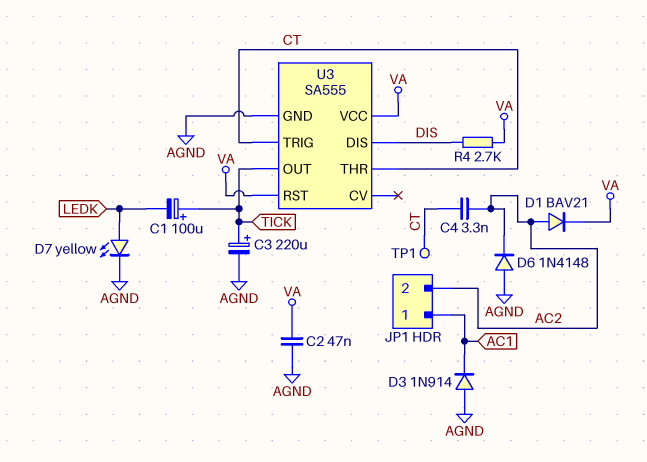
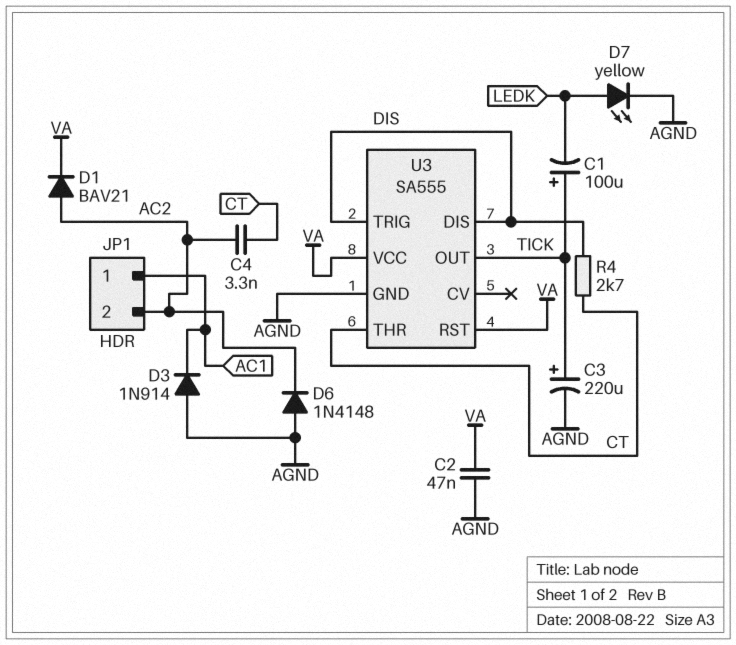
R4: 2.7k (DIS, VA) -> 2.7k (CT, DIS)
TP1: test point (CT) -> none
U3 pin TRIG: CT -> DIS

